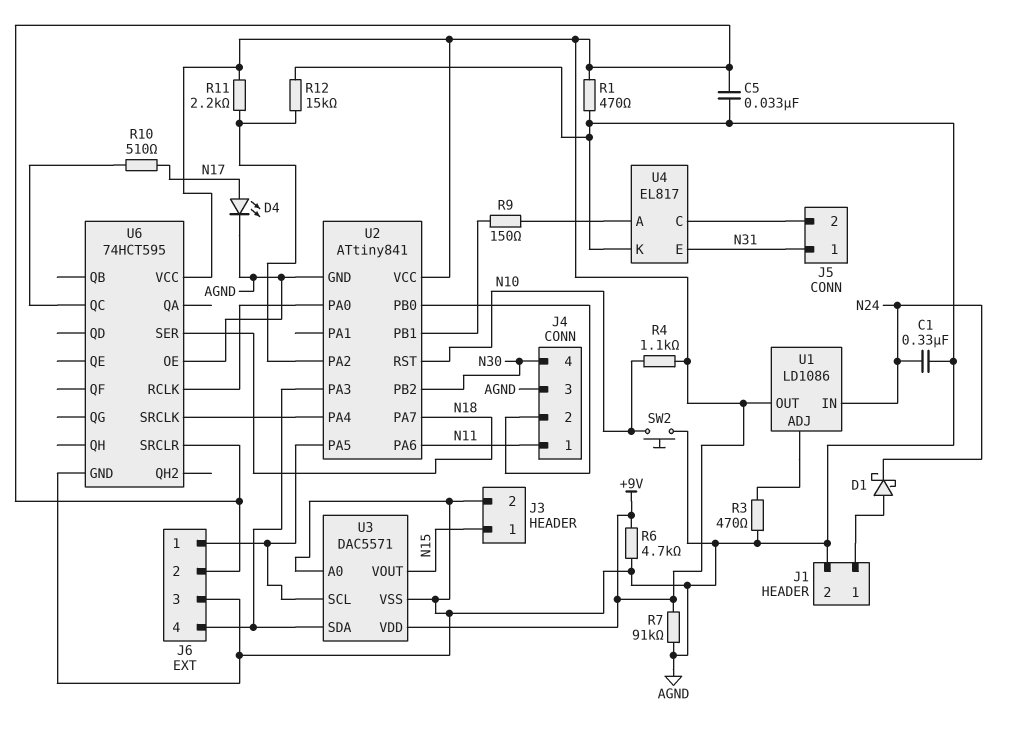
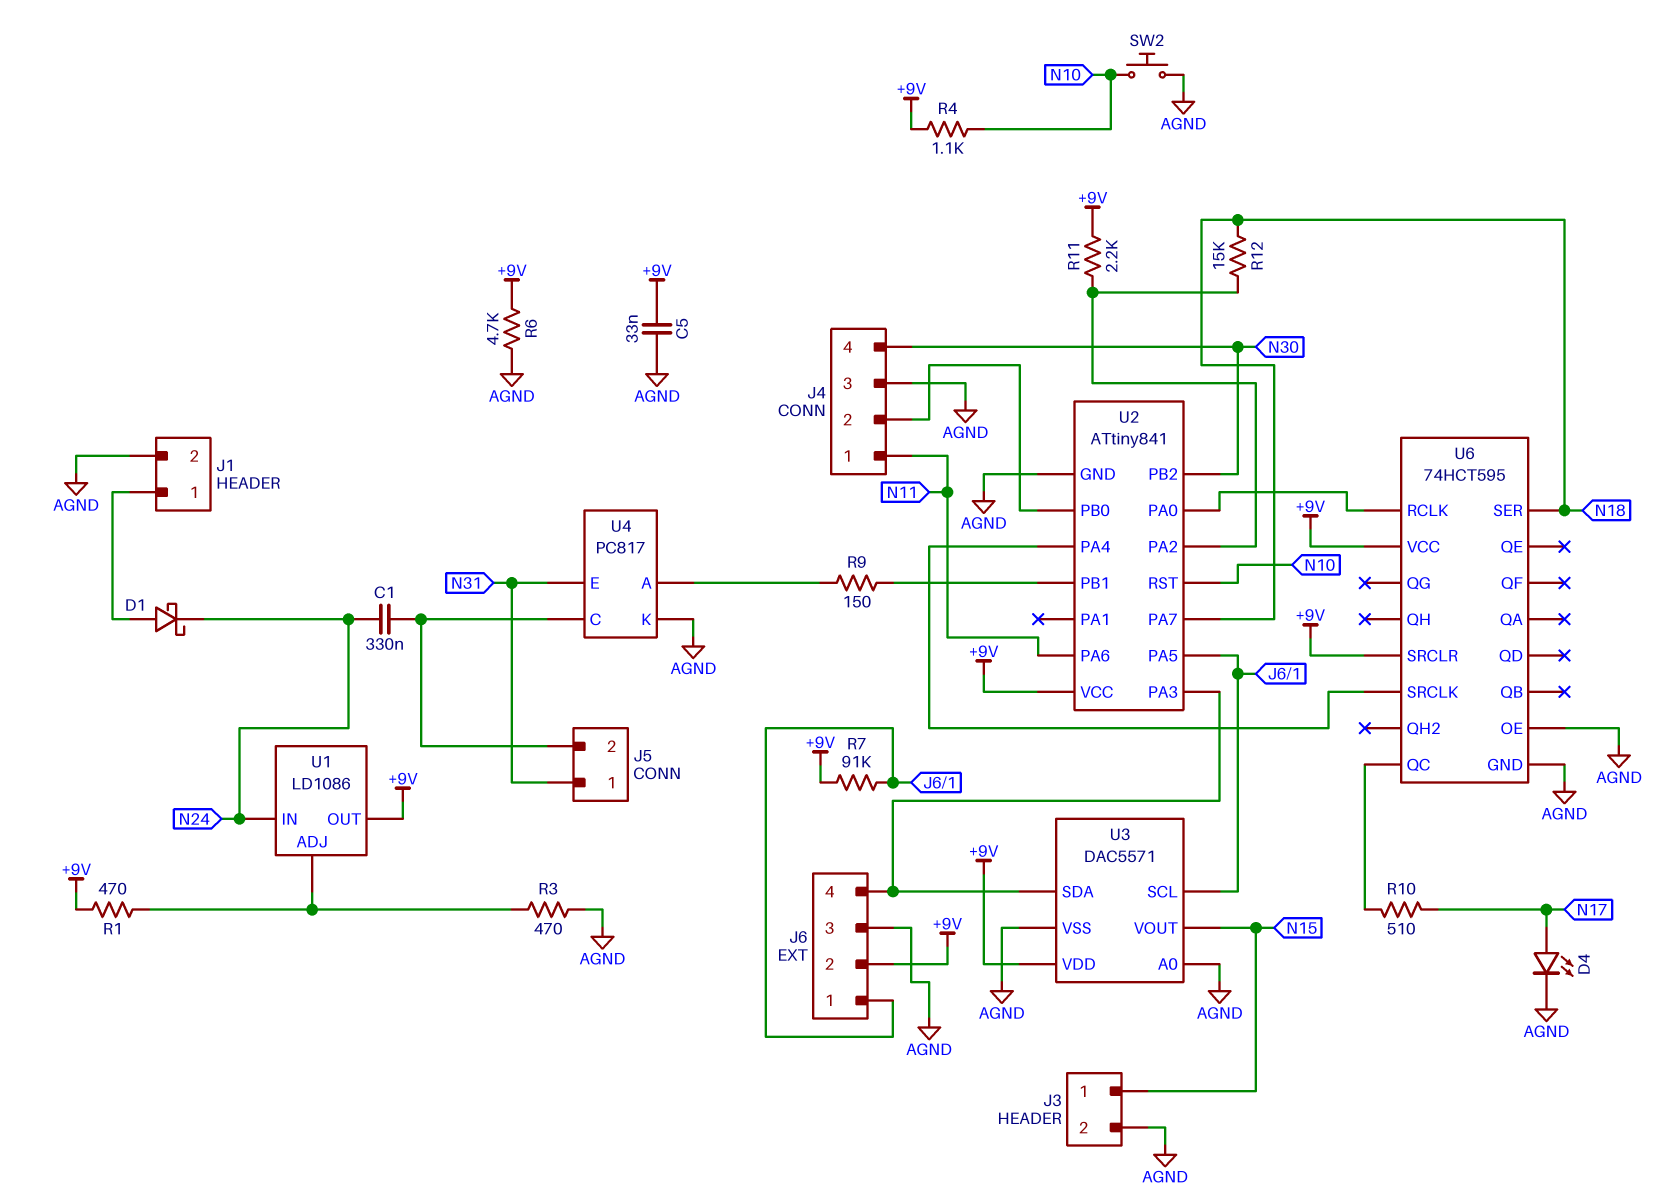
C1: 330nF (AGND, N24) -> 330nF (J5/2, N24)
R1: 470 (+9V, AGND) -> 470 (+9V, U1/ADJ)
R7: 91k (+9V, AGND) -> 91k (+9V, J6/1)
R12: 15k (AGND, U2/PA2) -> 15k (N18, U2/PA2)
U4: EL817 -> PC817

